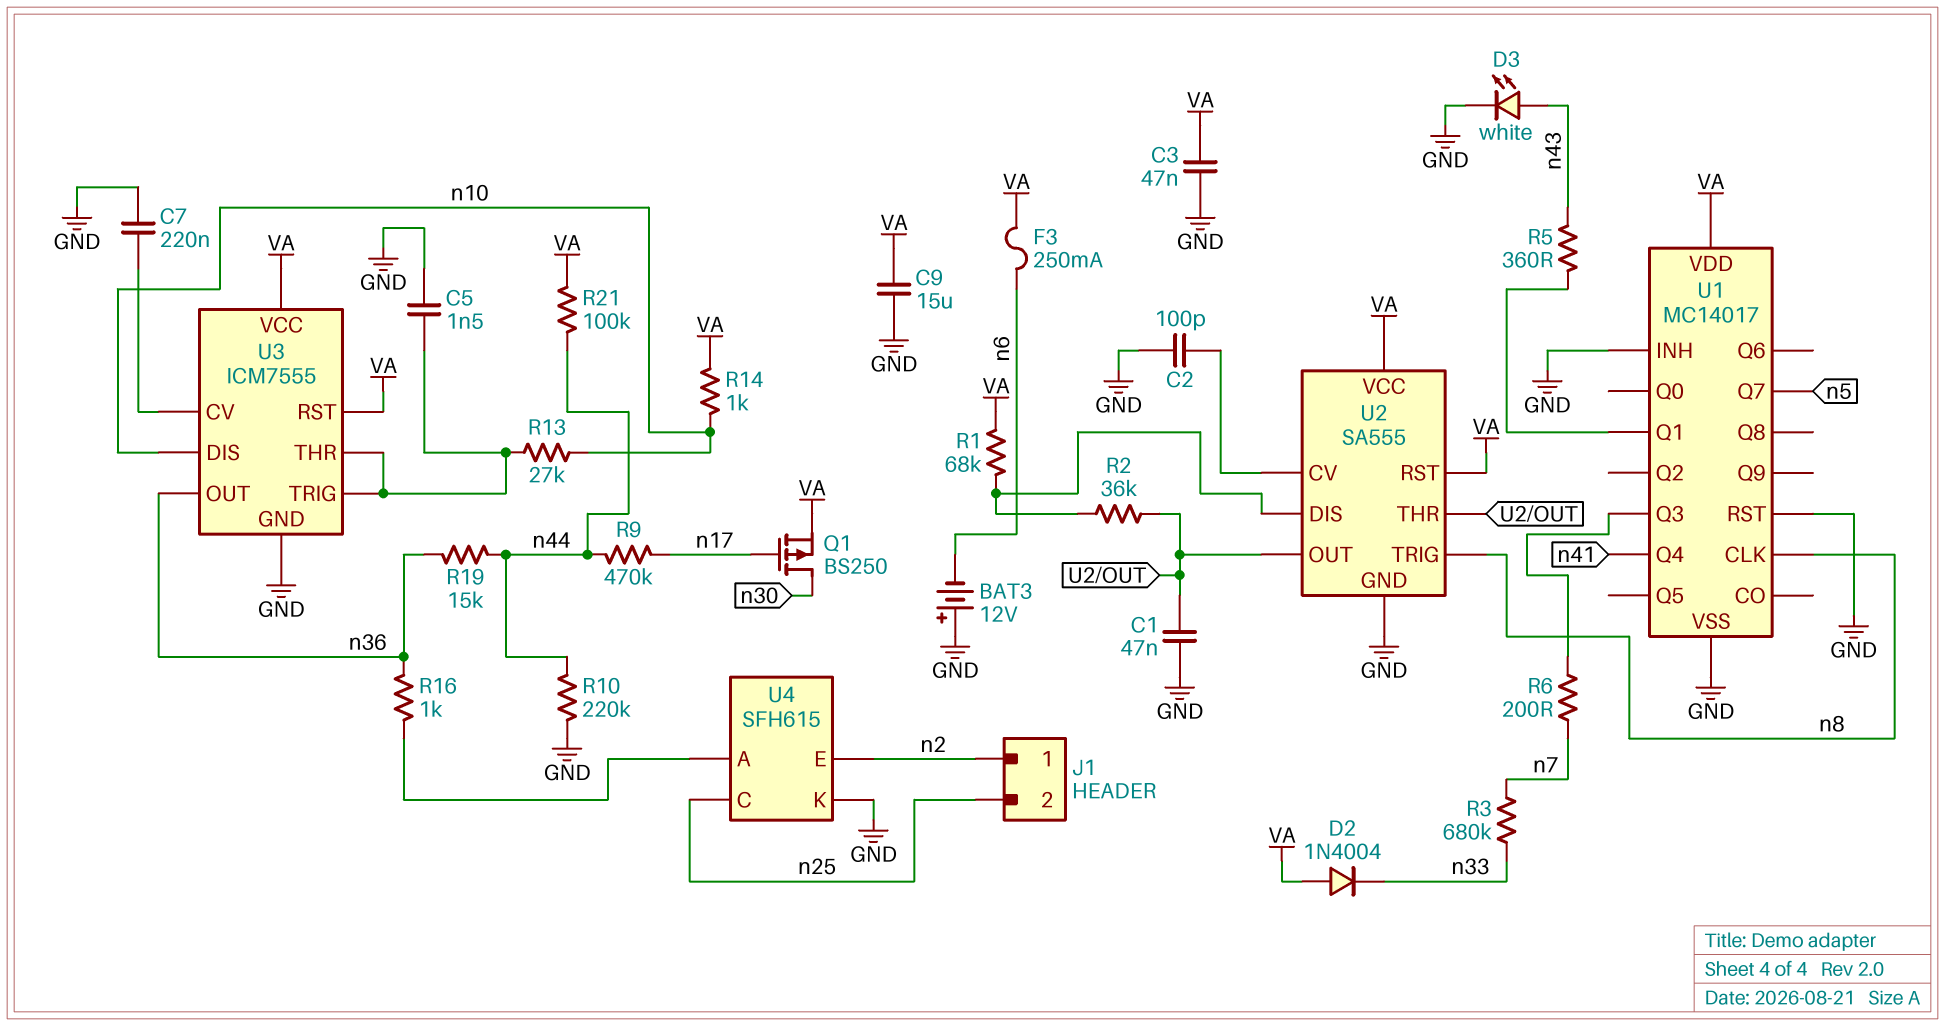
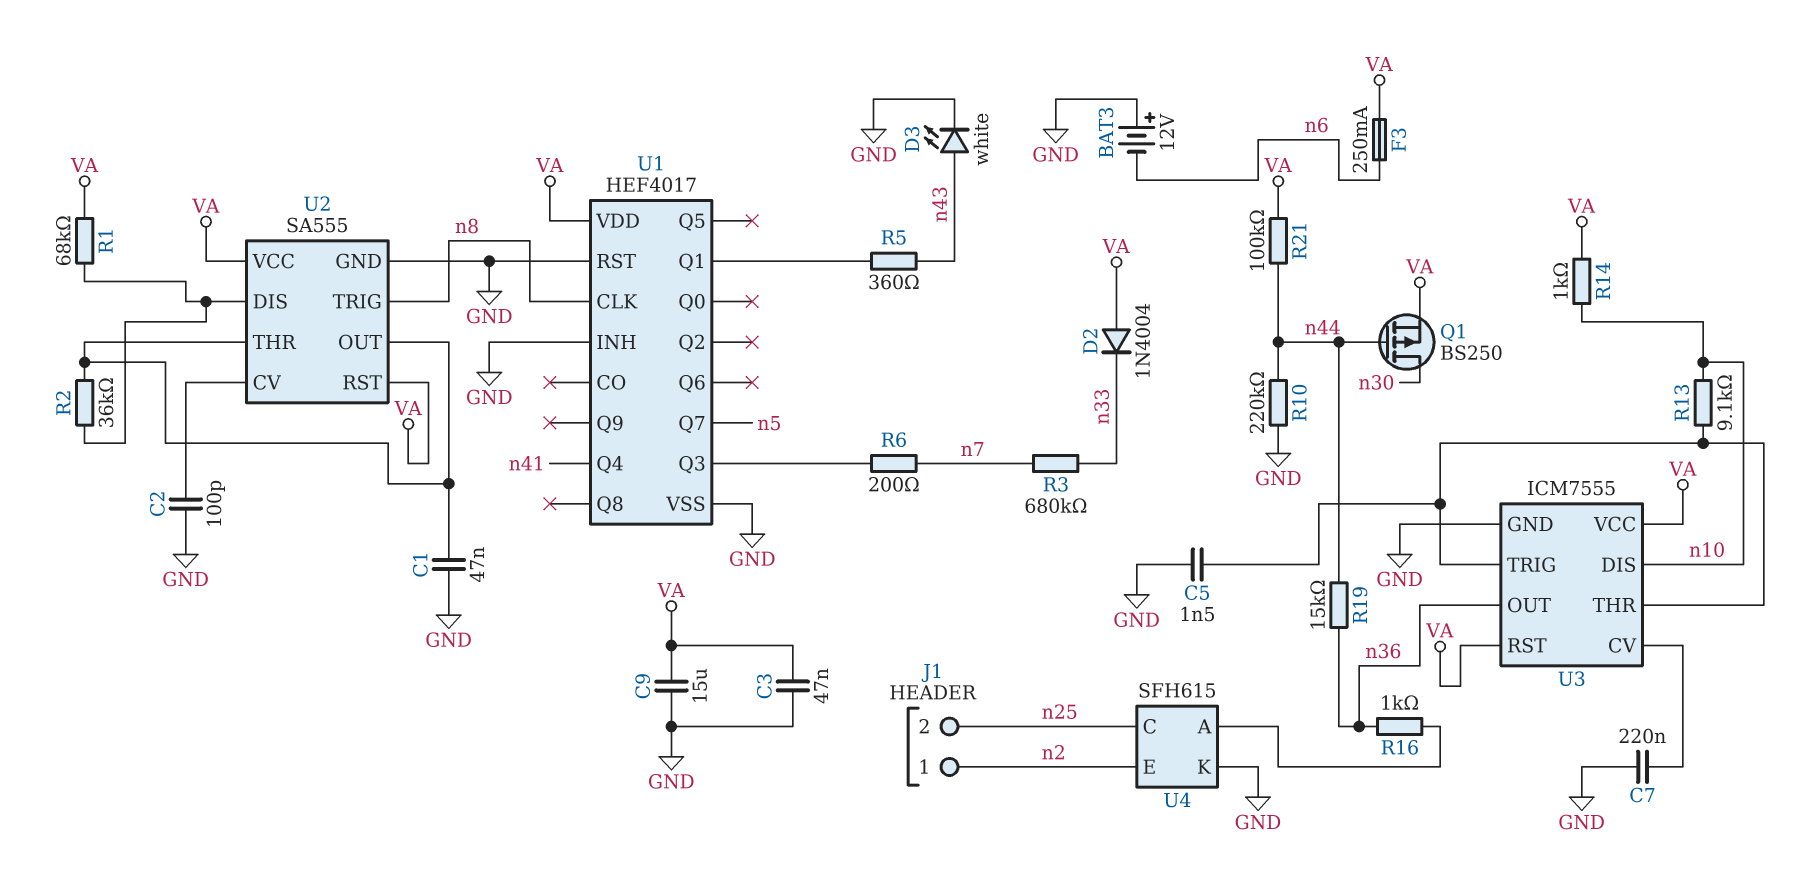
Q1: PMOS BS250 (G n17, D n30, S VA) -> PMOS BS250 (G n44, D n30, S VA)
R9: 470k (n17, n44) -> none
R13: 27k (U3/THR, n10) -> 9.1k (U3/THR, n10)
U1: MC14017 -> HEF4017

